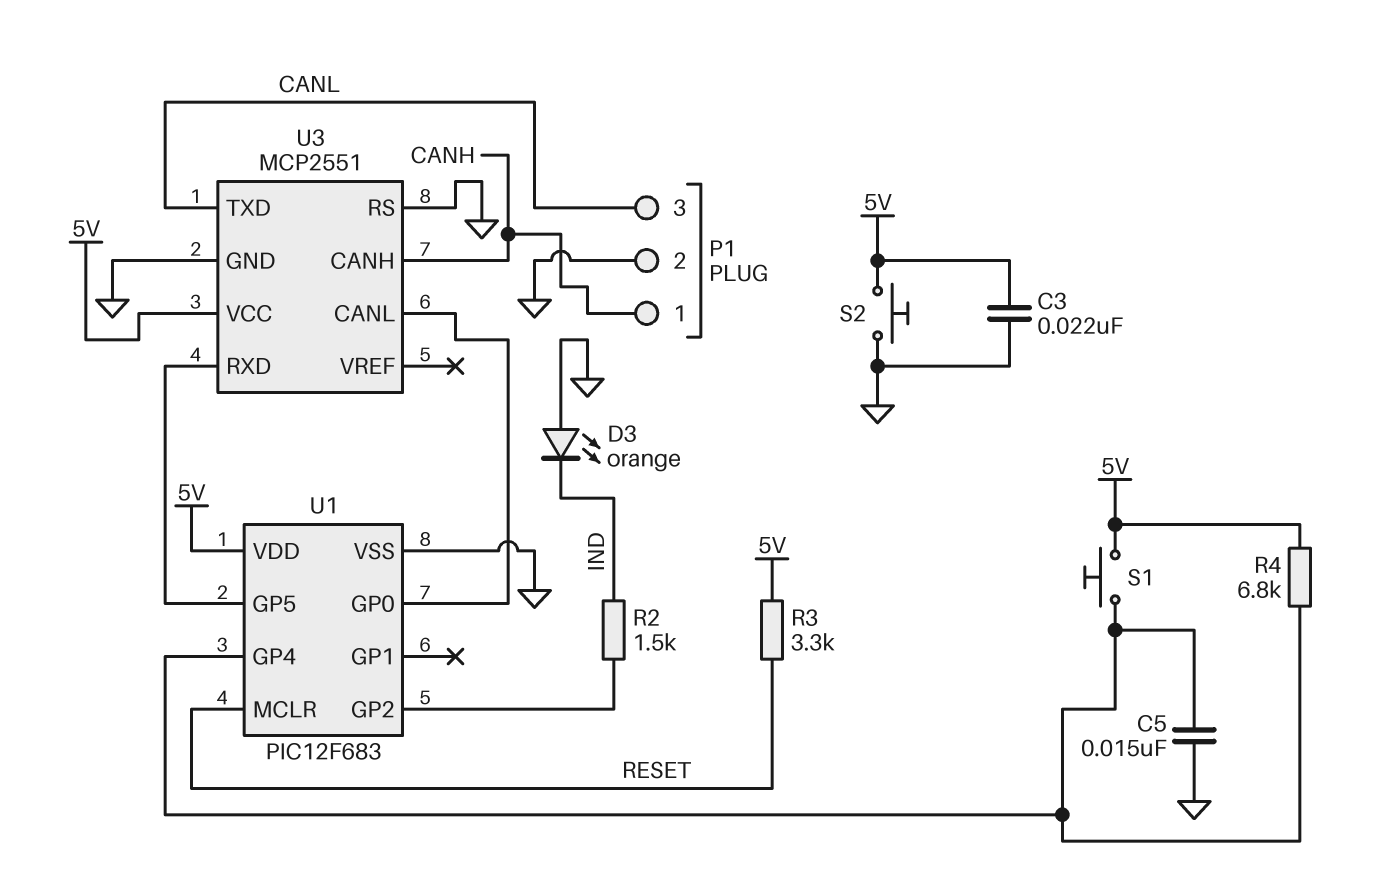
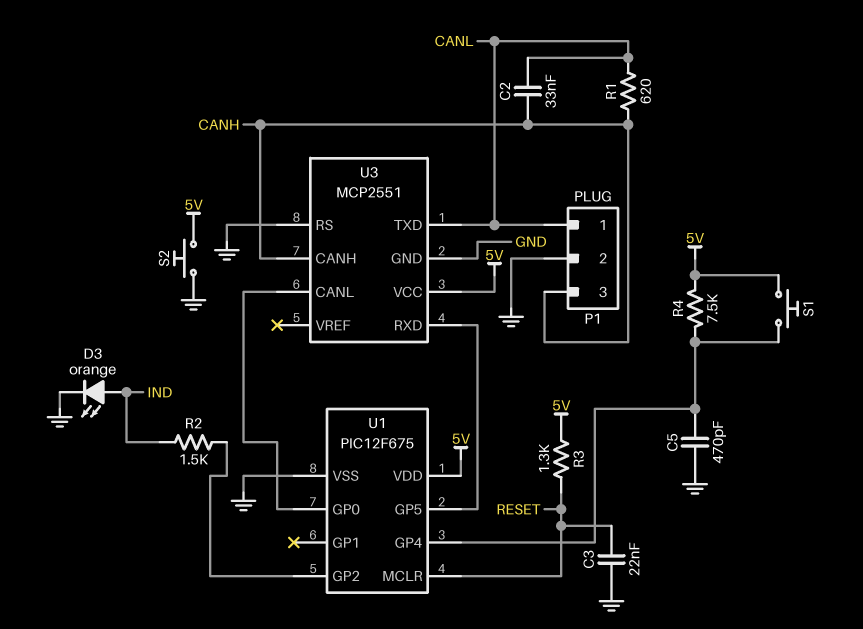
C2: none -> 33nF (CANH, CANL)
C3: 22nF (5V, GND) -> 22nF (GND, RESET)
C5: 15nF (GND, U1/GP4) -> 470pF (GND, U1/GP4)
D3: LED orange (A GND, K IND) -> LED orange (A IND, K GND)
P1 pin 1: CANH -> CANL
P1 pin 3: CANL -> CANH
R1: none -> 620 (CANH, CANL)
R3: 3.3k (5V, RESET) -> 1.3k (5V, RESET)
R4: 6.8k (5V, U1/GP4) -> 7.5k (5V, U1/GP4)
U1: PIC12F683 -> PIC12F675

